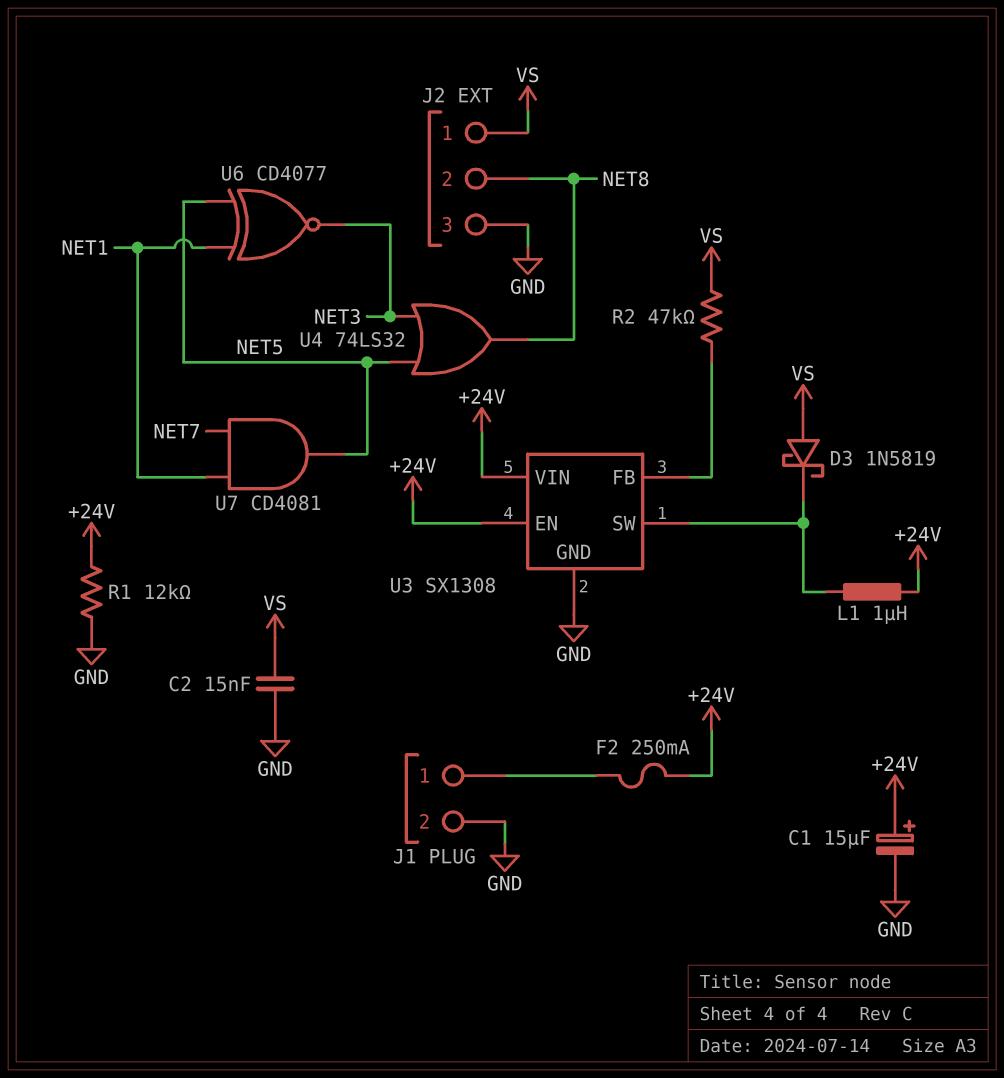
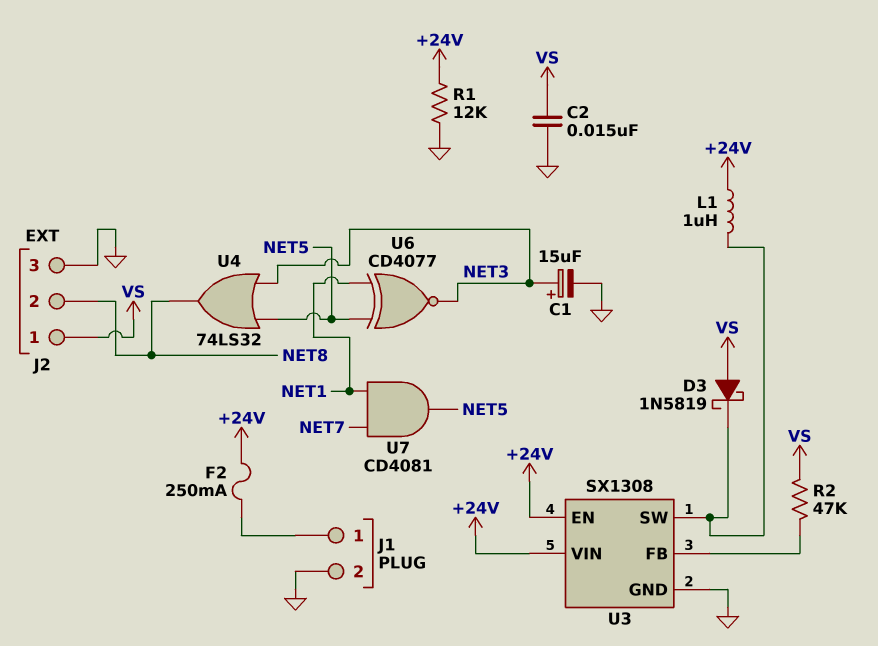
C1: 15uF (plus +24V, minus GND) -> 15uF (plus NET3, minus GND)

